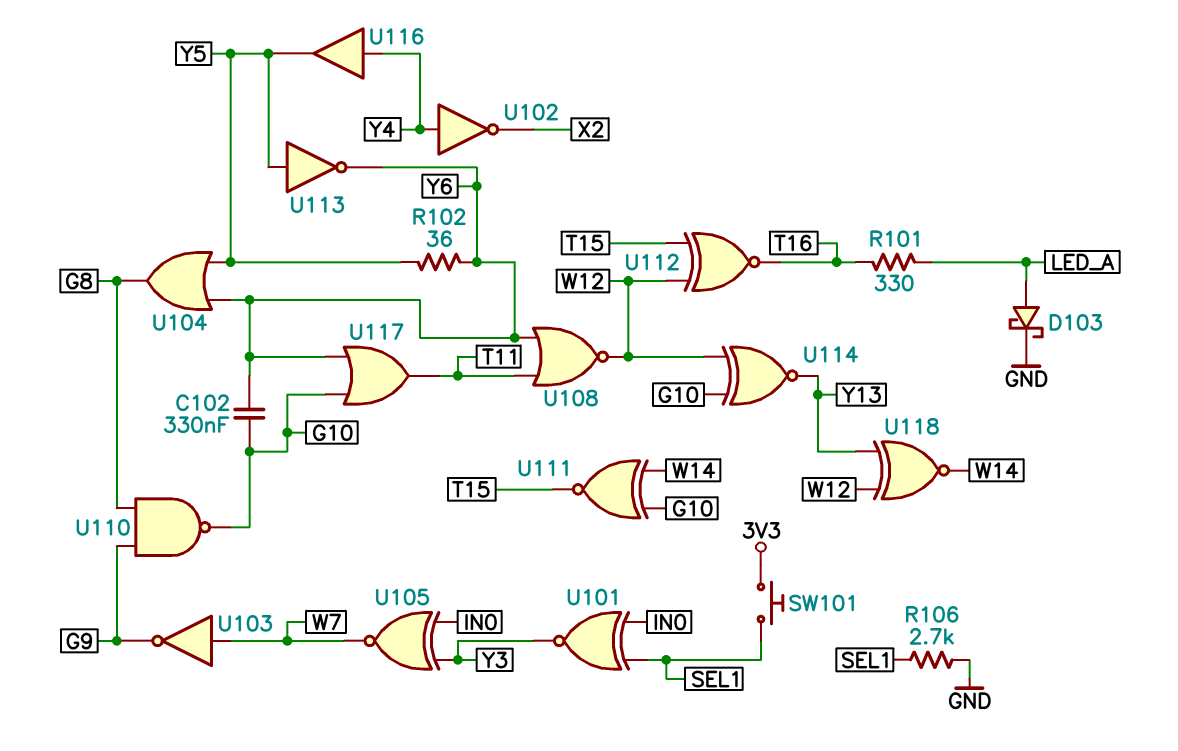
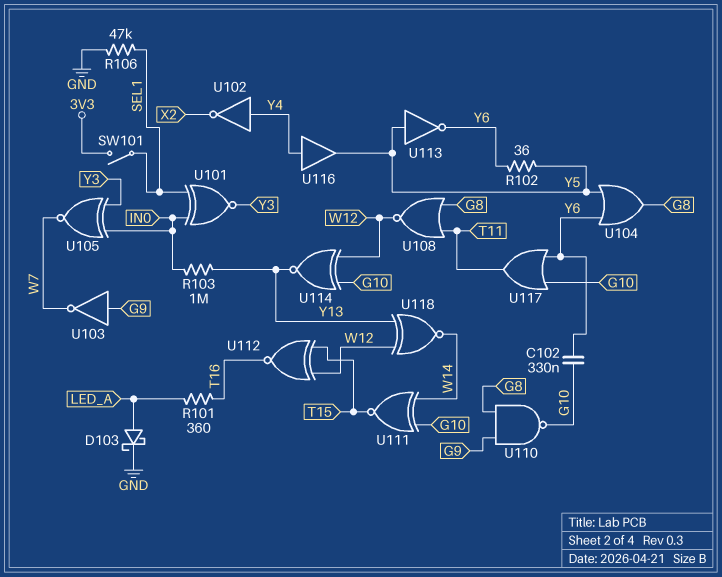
R101: 330 (LED_A, T16) -> 360 (LED_A, T16)
R103: none -> 1M (IN0, Y13)
R106: 2.7k (GND, SEL1) -> 47k (GND, SEL1)
SW101: button (3V3, SEL1) -> switch (3V3, SEL1)
U103: NOT (in W7, out G9) -> NOT (in G9, out W7)
U108: NOR (in T11, in Y6, out W12) -> NOR (in G8, in T11, out W12)

